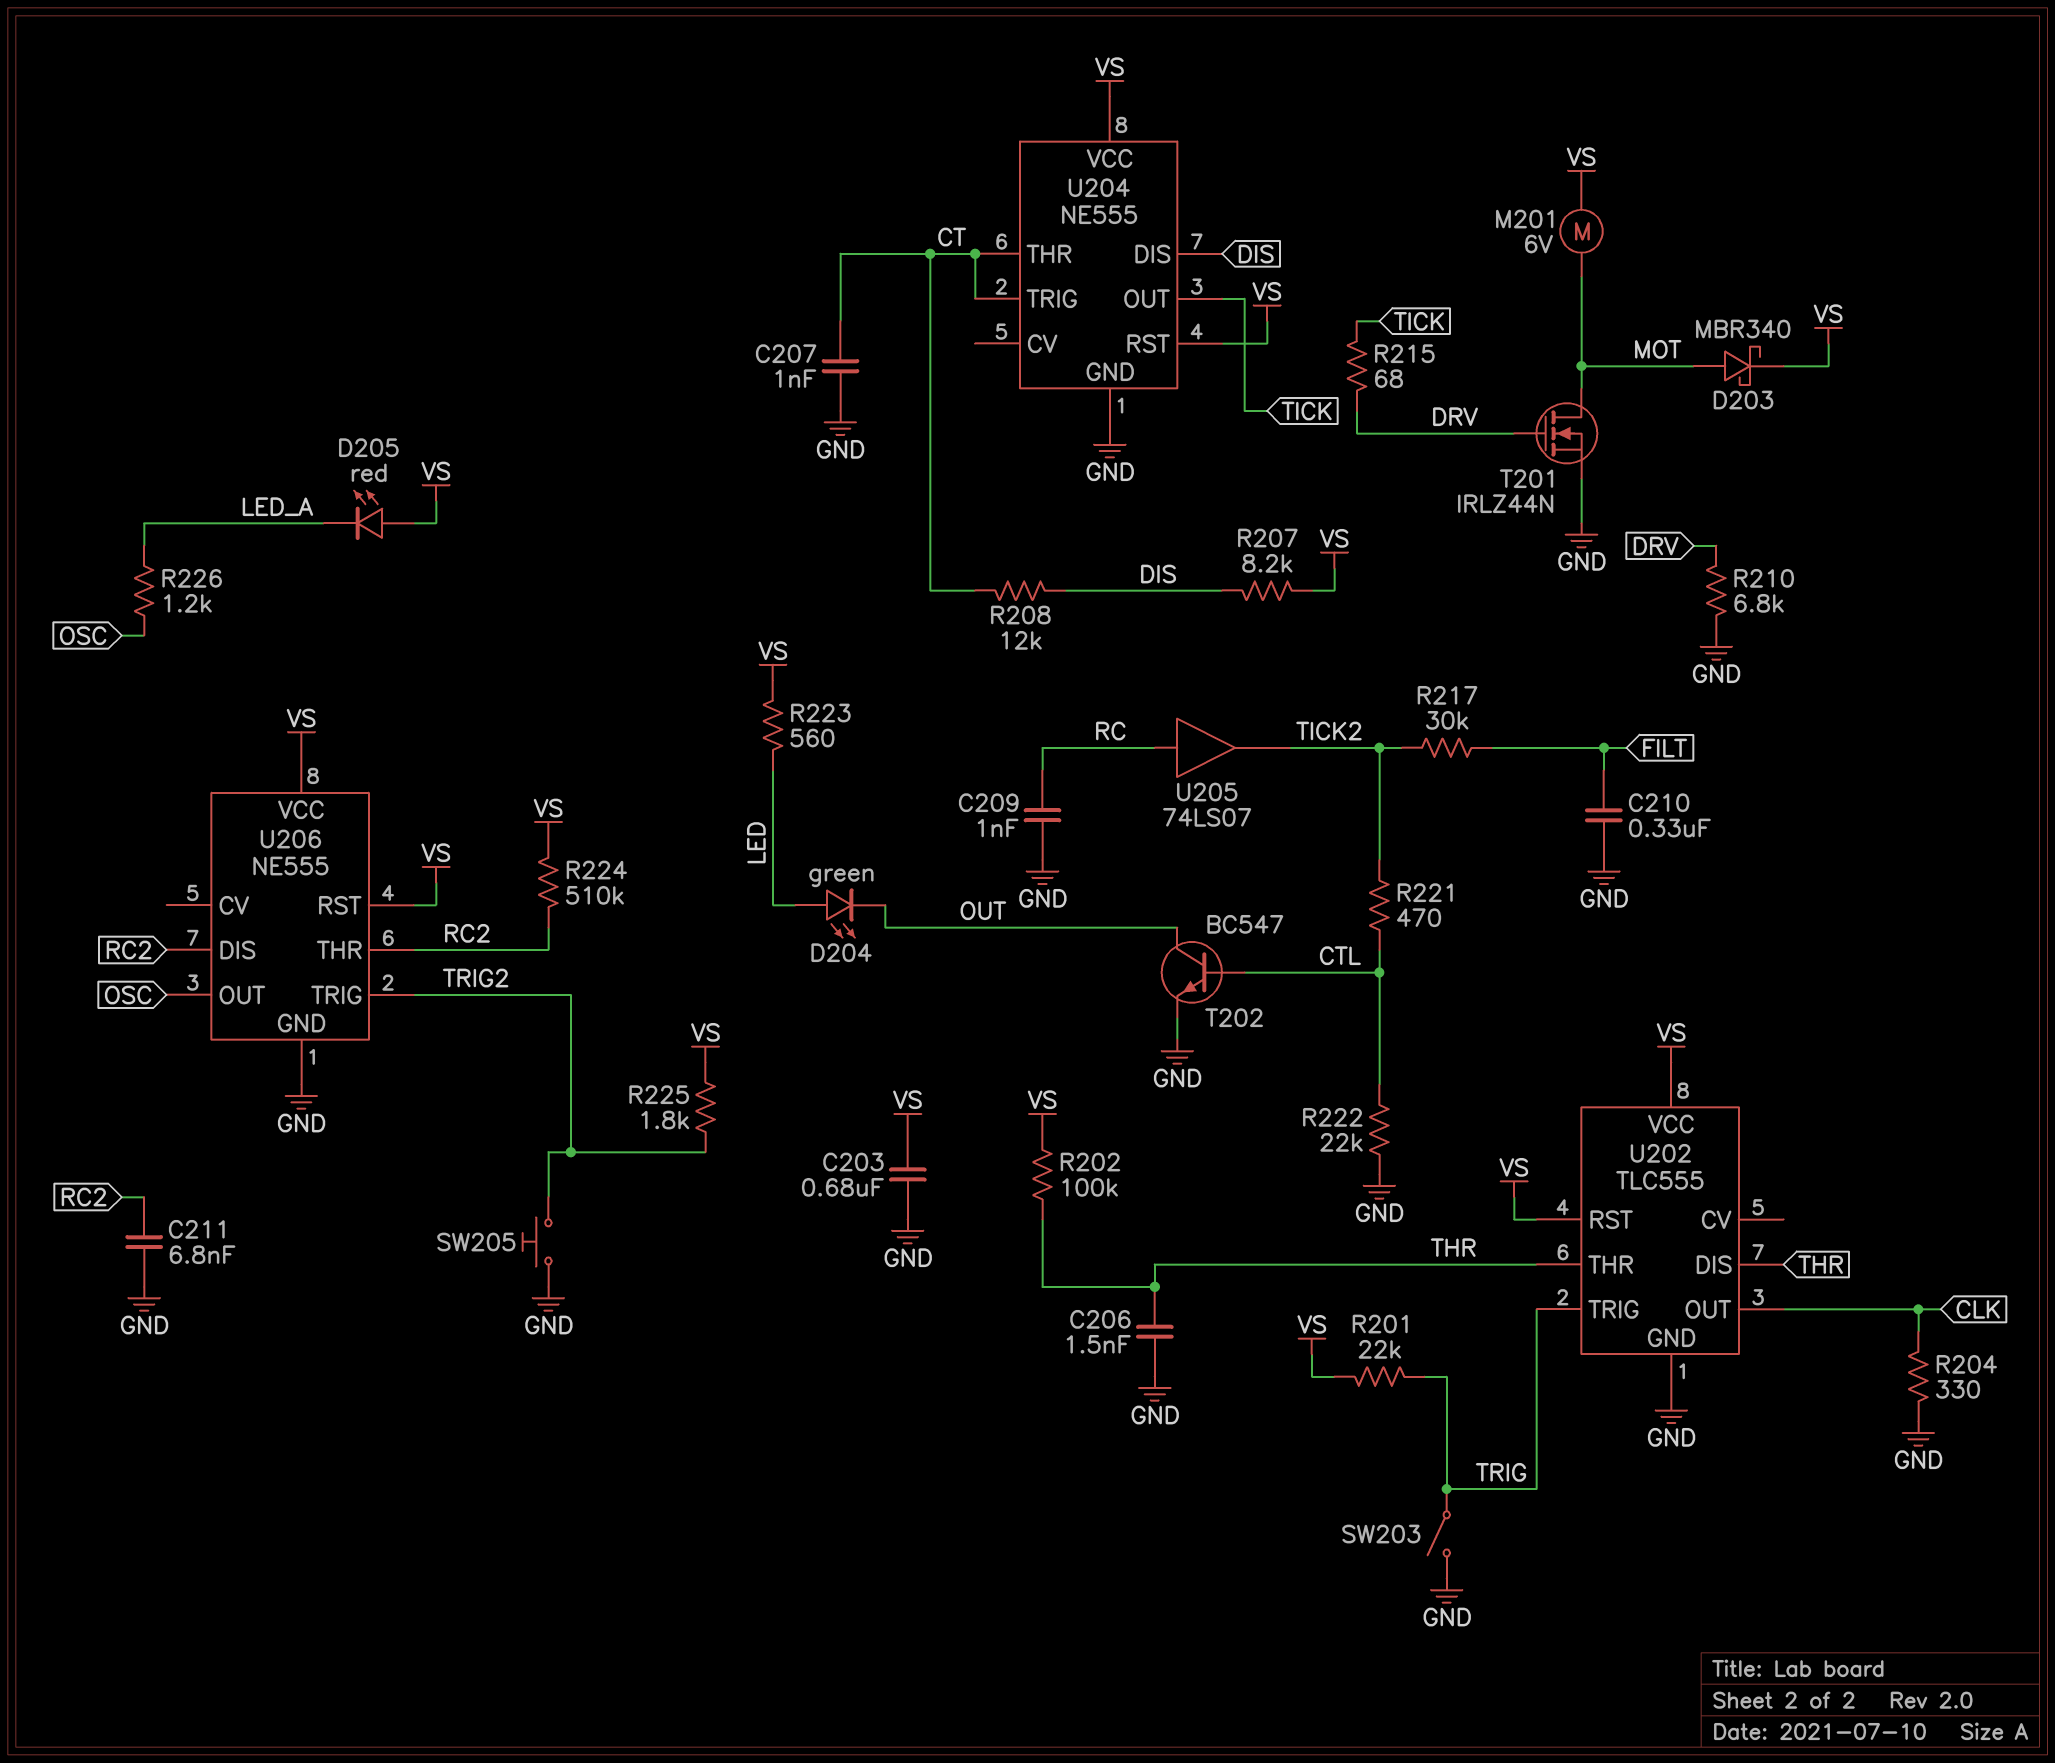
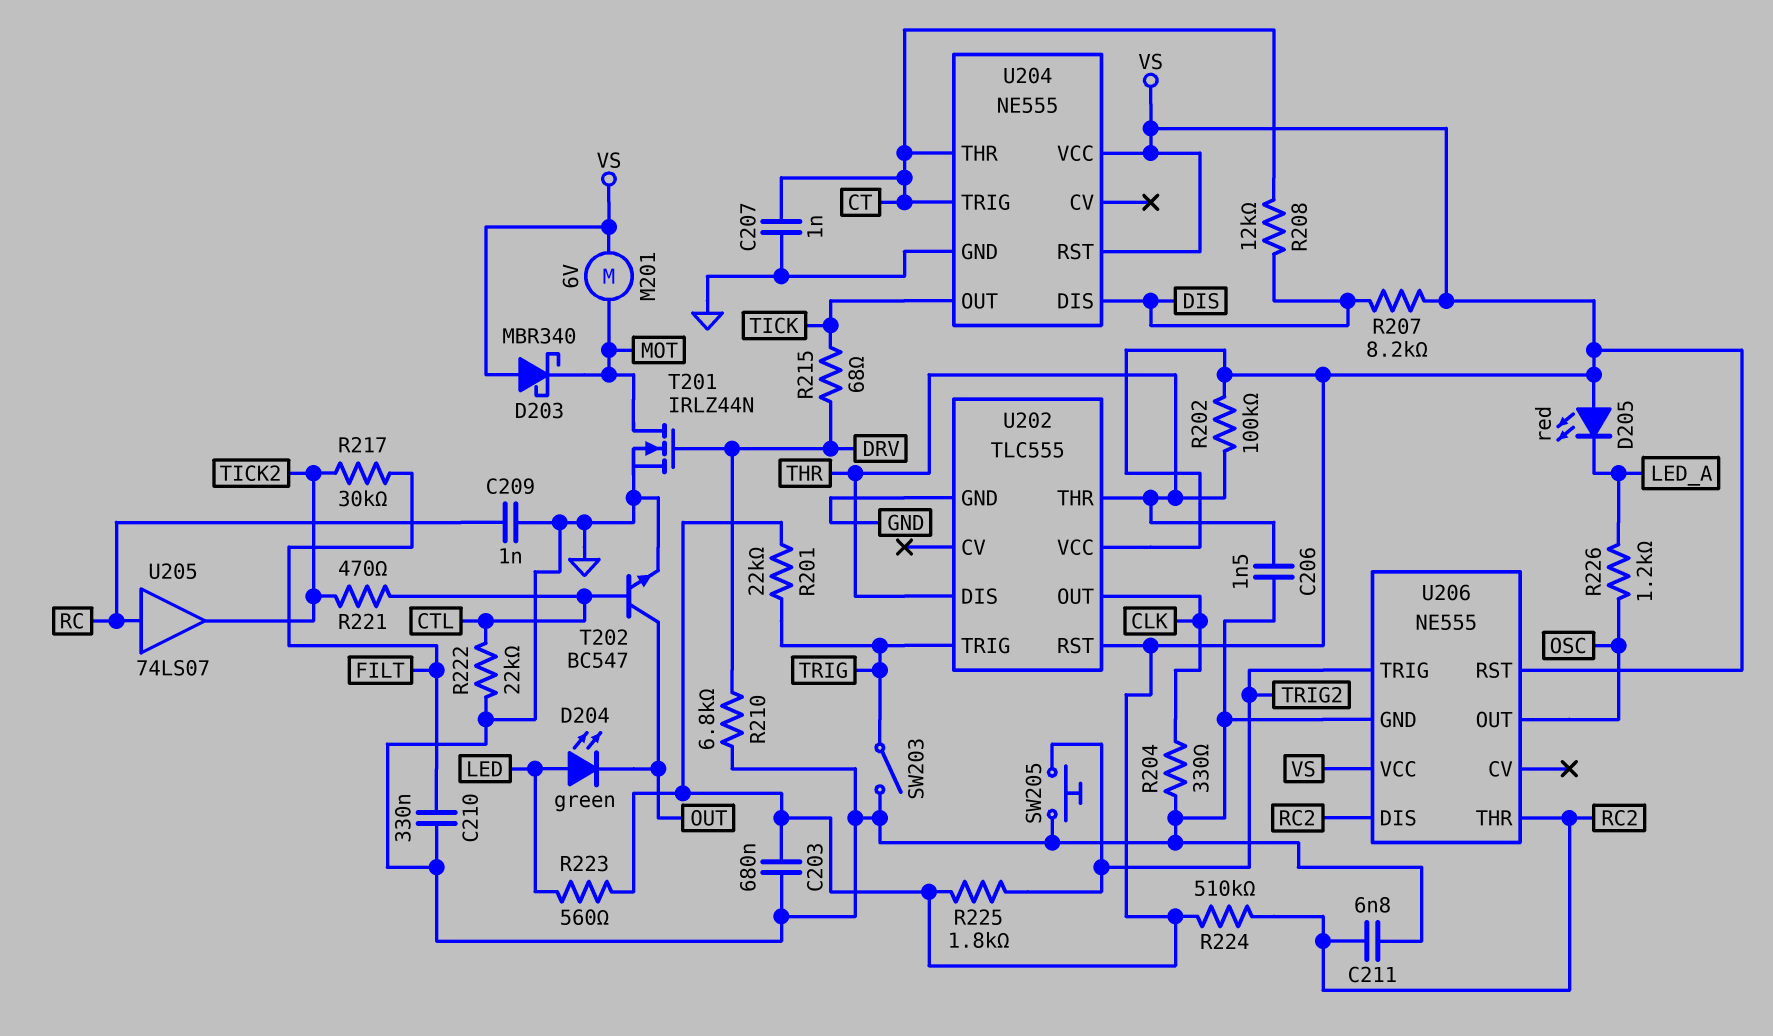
D203: schottky MBR340 (A MOT, K VS) -> schottky MBR340 (A VS, K MOT)

